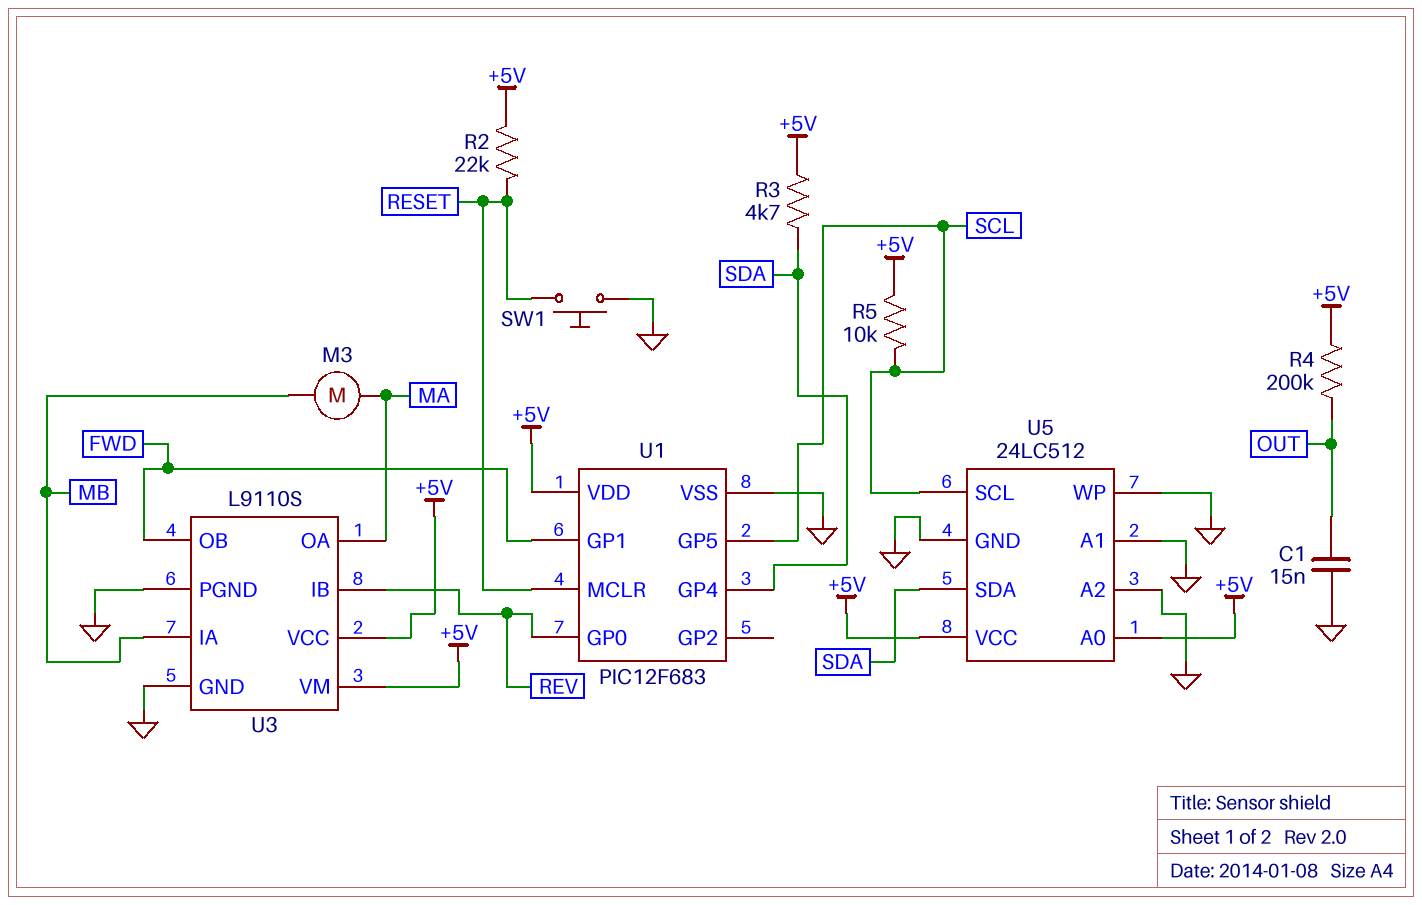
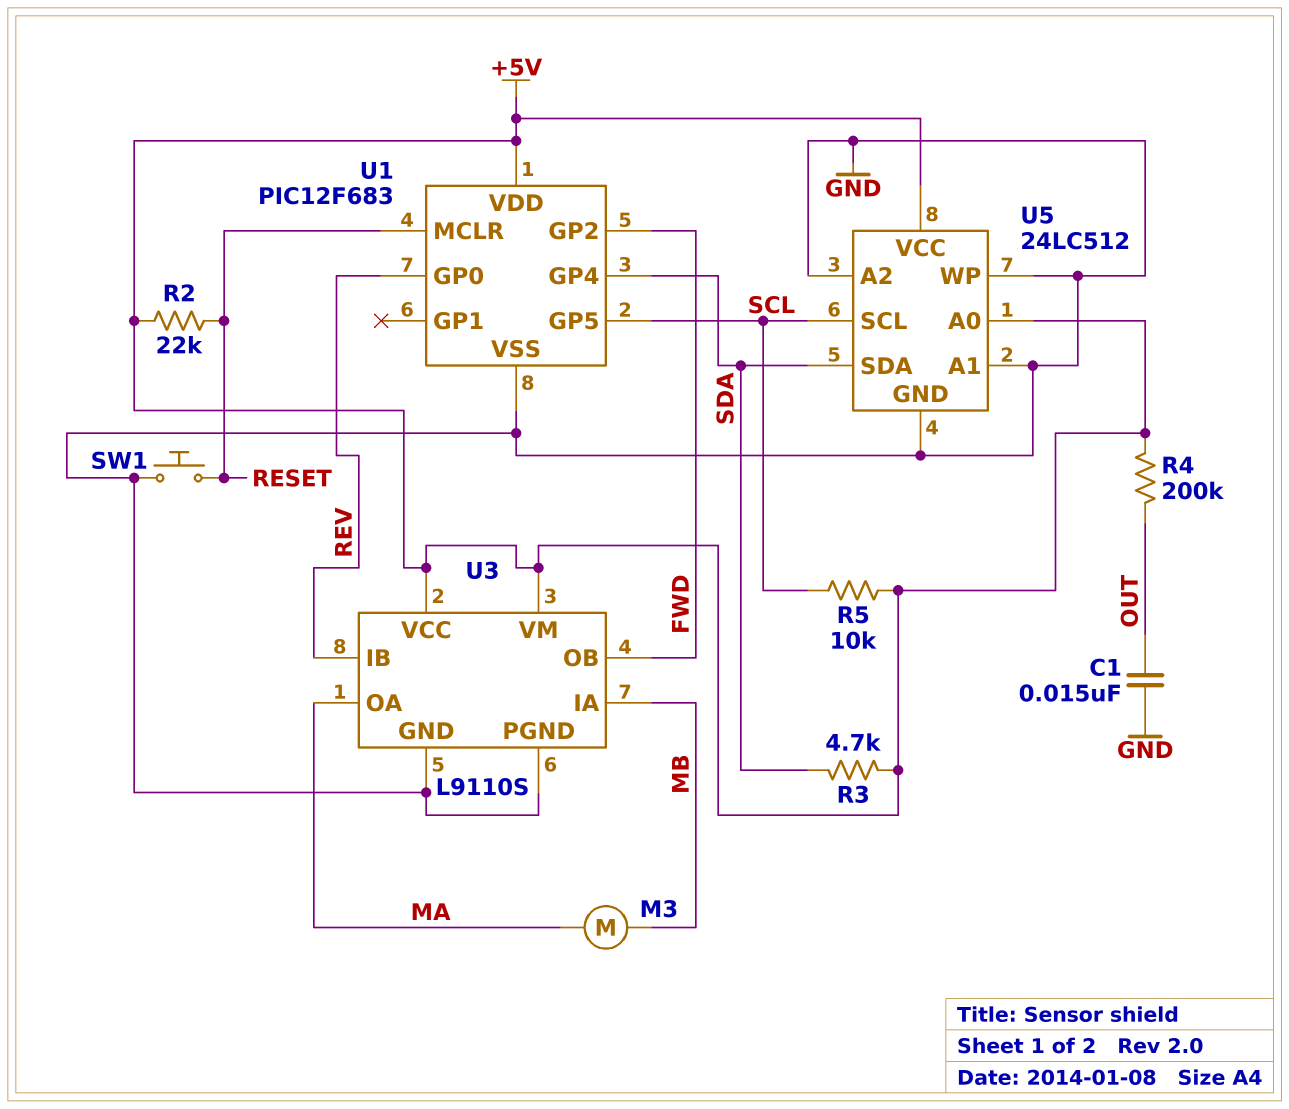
U1 pin GP1: FWD -> none
U1 pin GP2: none -> FWD

